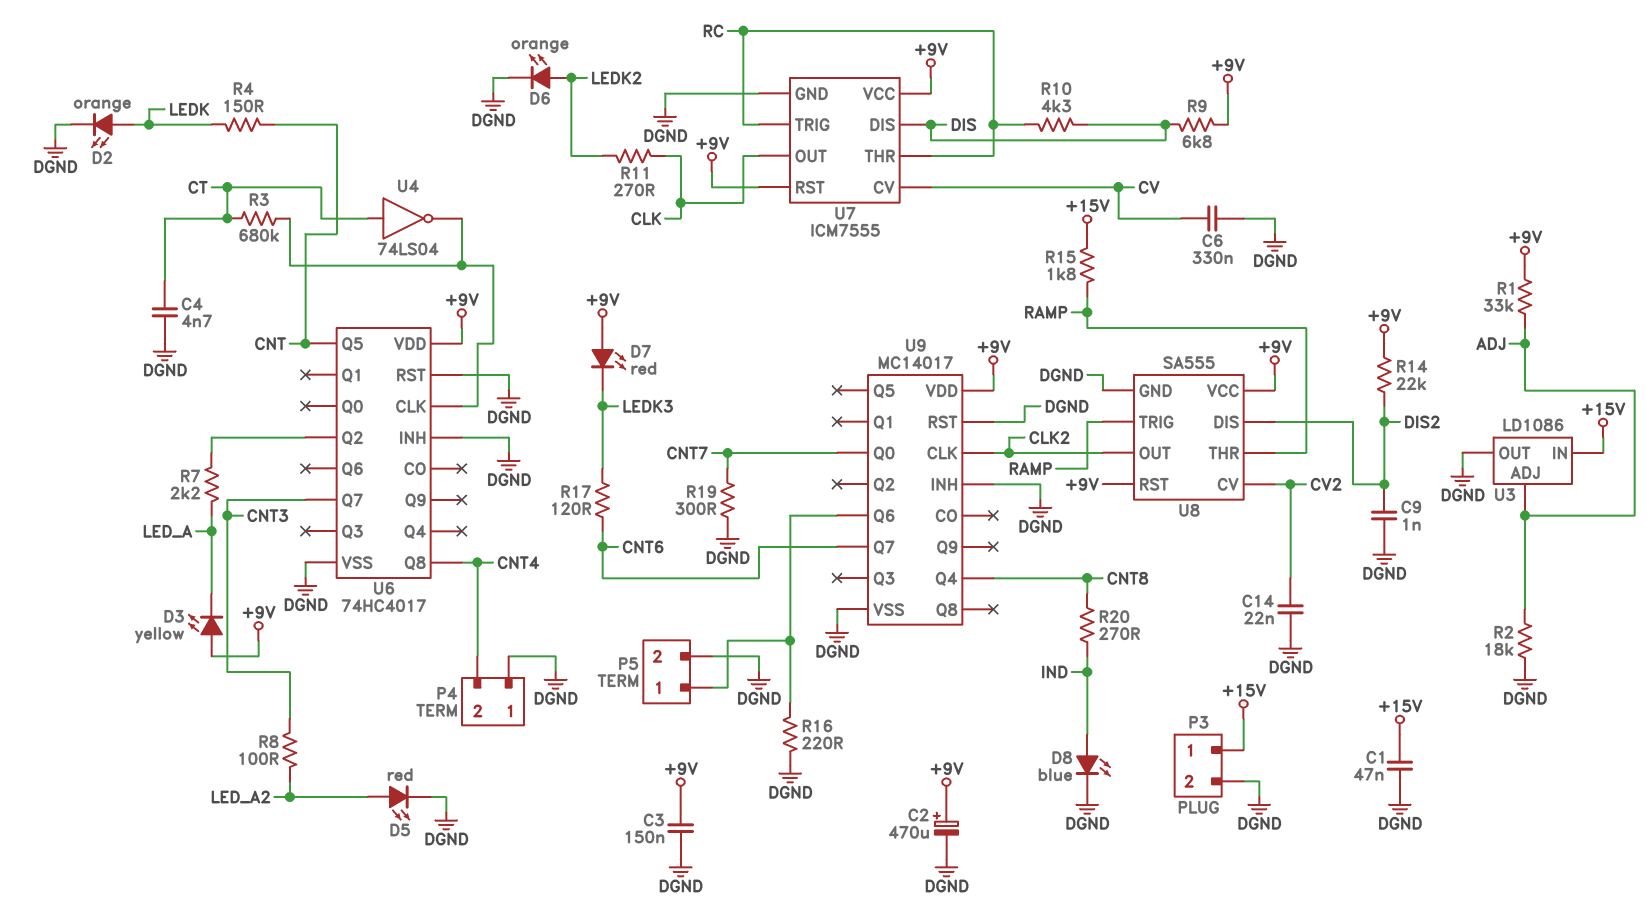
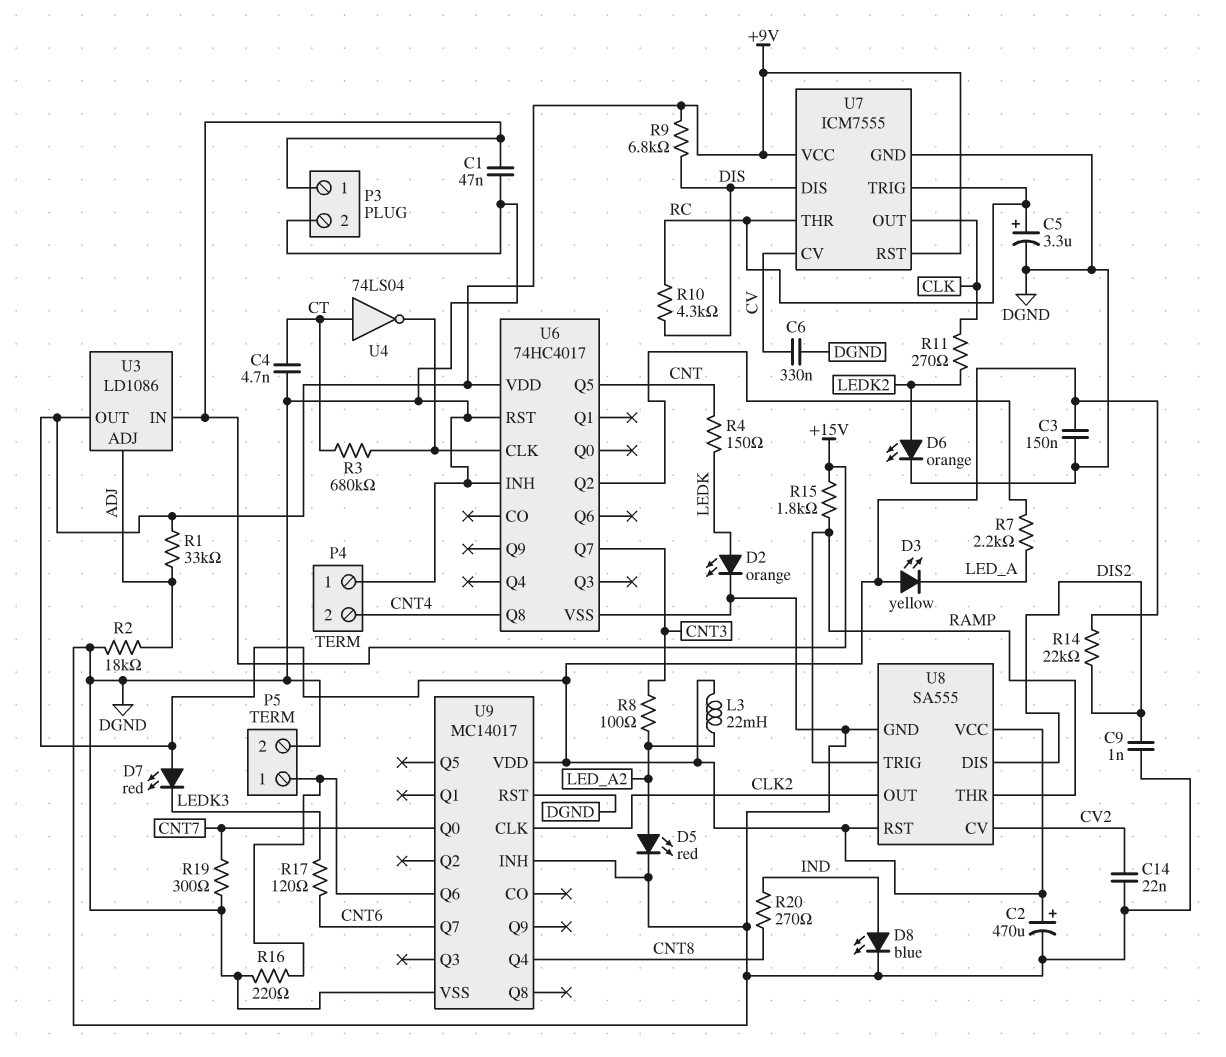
C5: none -> 3.3uF (plus RC, minus DGND)
L3: none -> 22mH (+9V, LED_A2)
U3 pin OUT: DGND -> +9V

